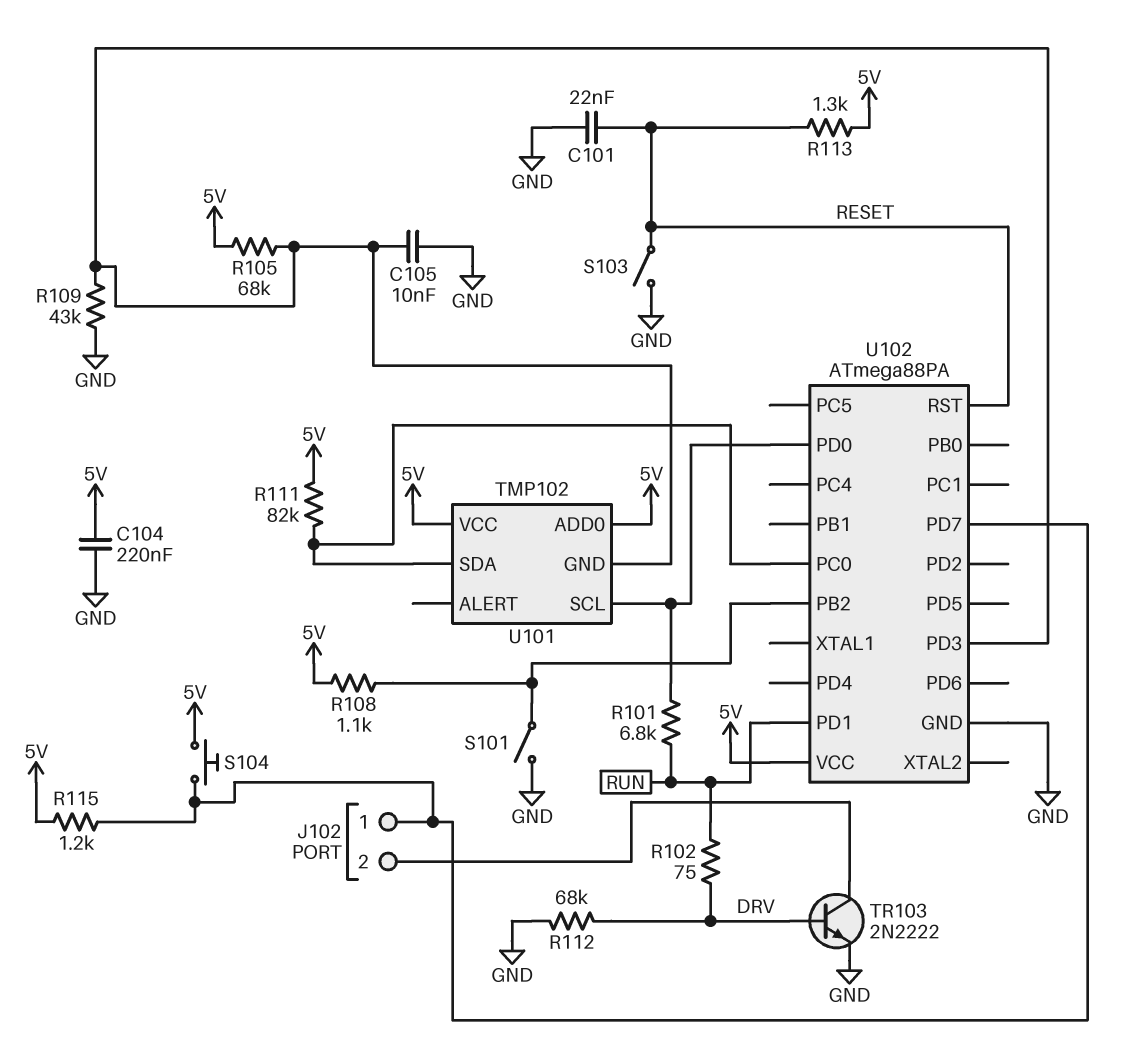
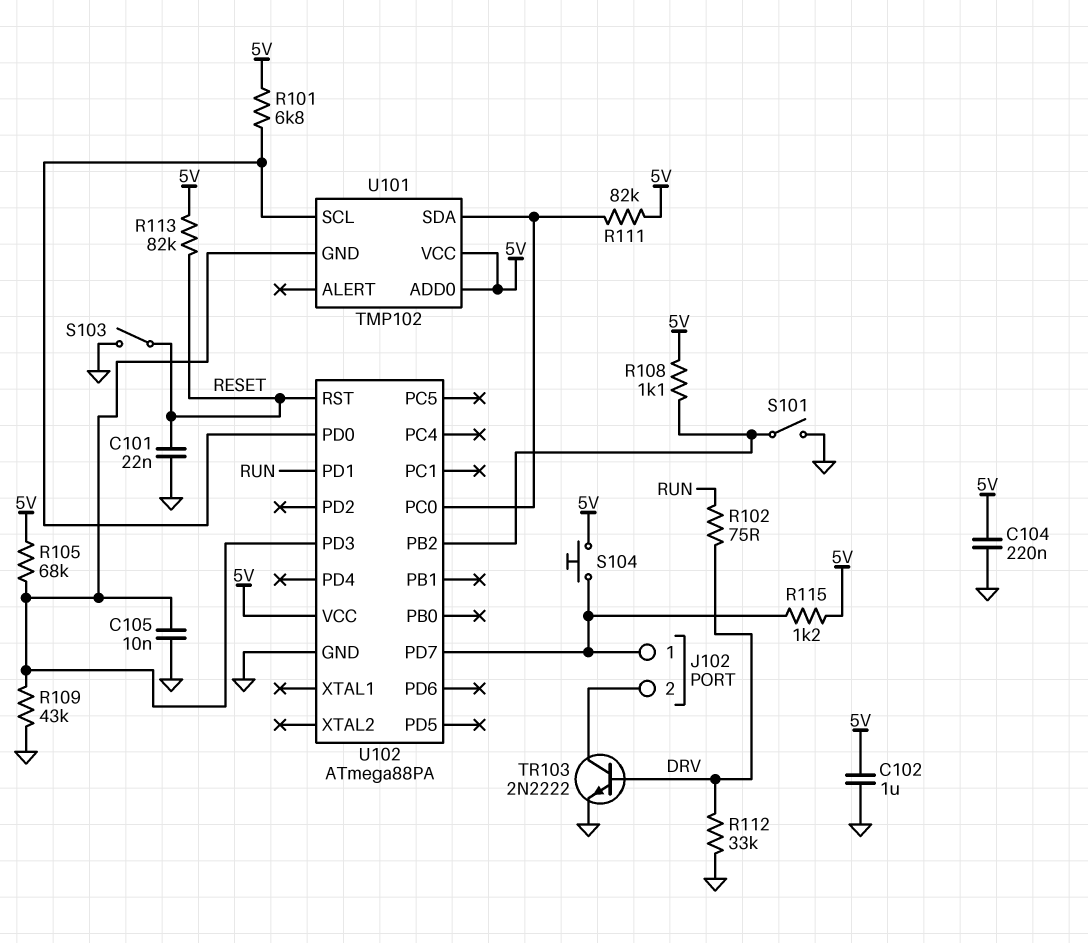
C102: none -> 1uF (5V, GND)
R101: 6.8k (RUN, U101/SCL) -> 6.8k (5V, U101/SCL)
R112: 68k (DRV, GND) -> 33k (DRV, GND)
R113: 1.3k (5V, RESET) -> 82k (5V, RESET)

